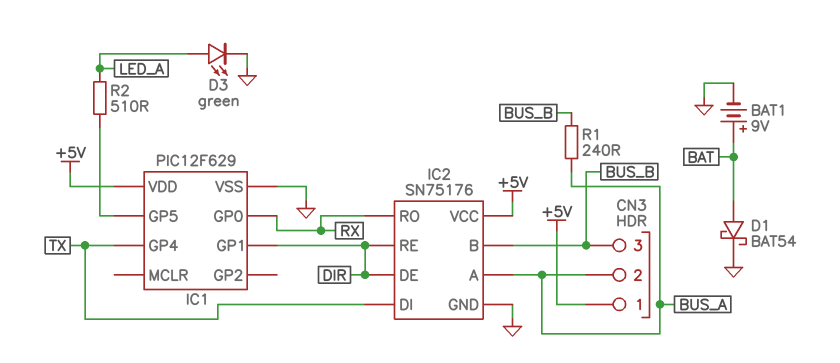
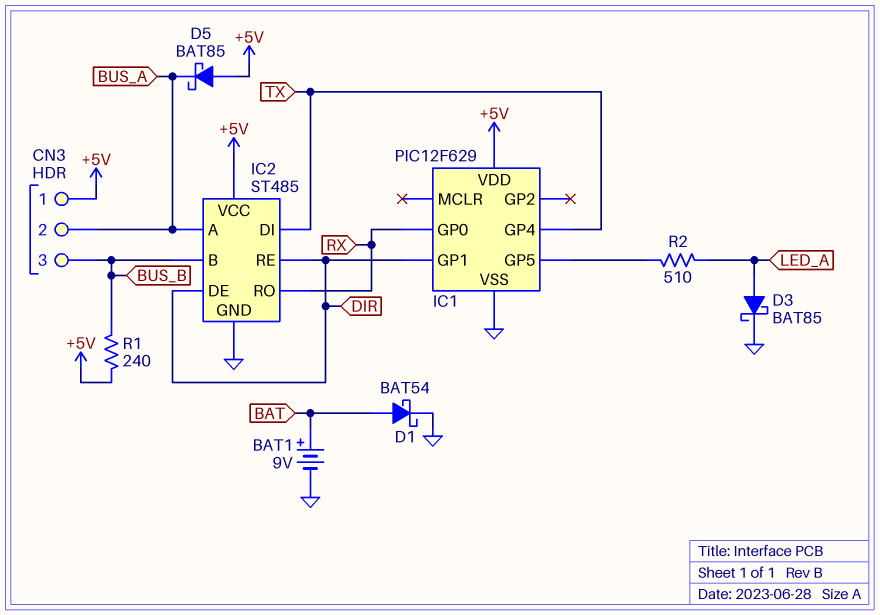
D3: LED green (A LED_A, K GND) -> schottky BAT85 (A LED_A, K GND)
D5: none -> schottky BAT85 (A +5V, K BUS_A)
IC2: SN75176 -> ST485
R1: 240 (BUS_A, BUS_B) -> 240 (+5V, BUS_B)

